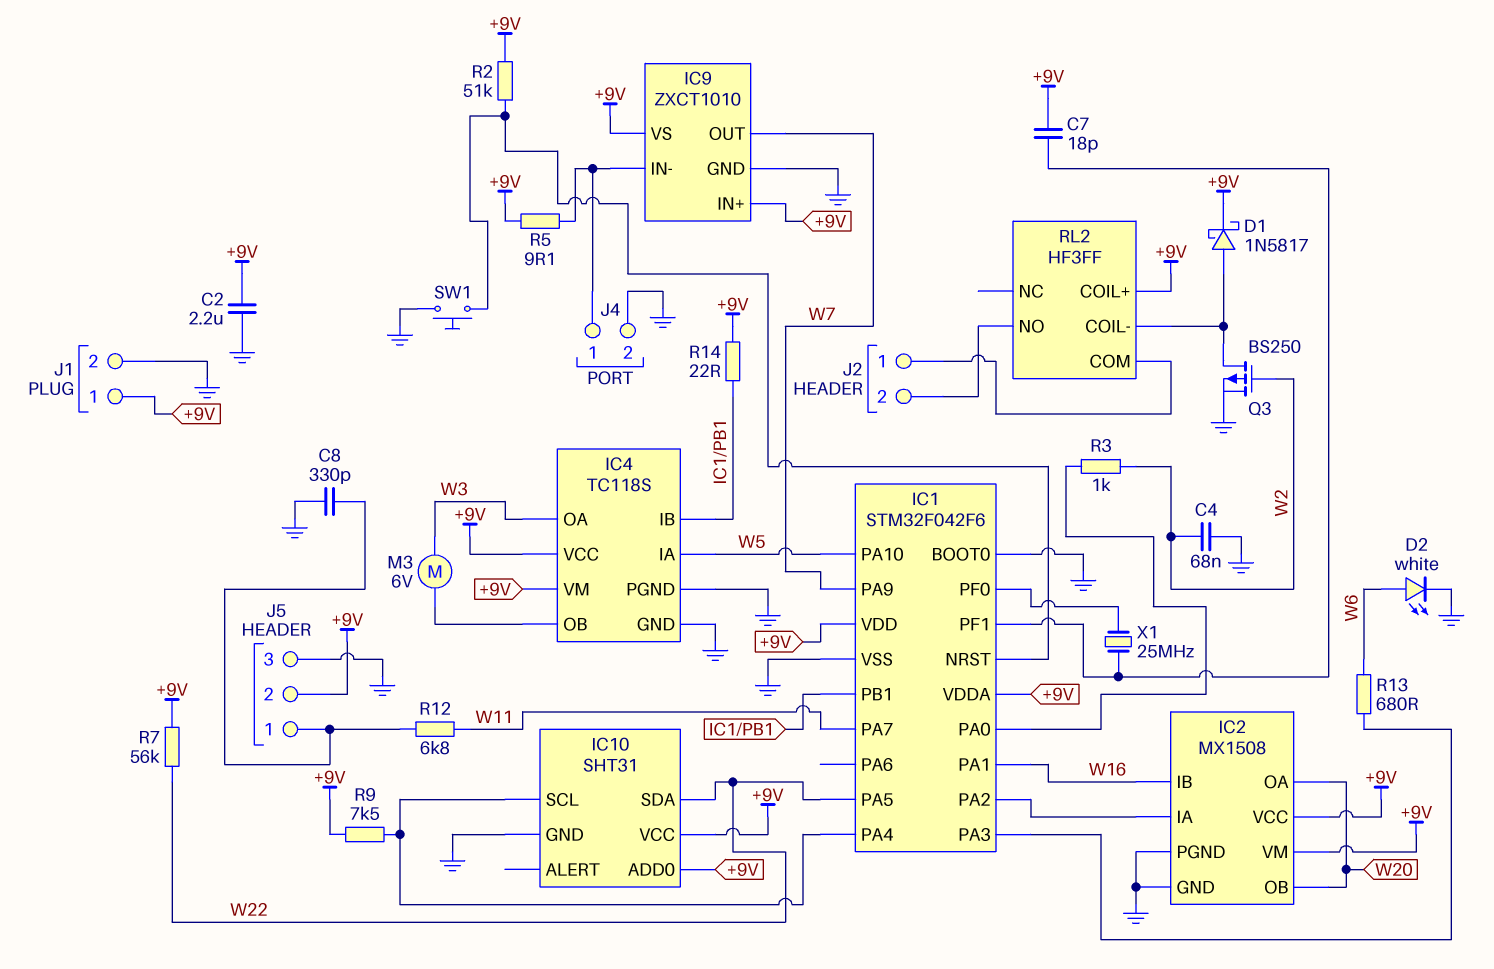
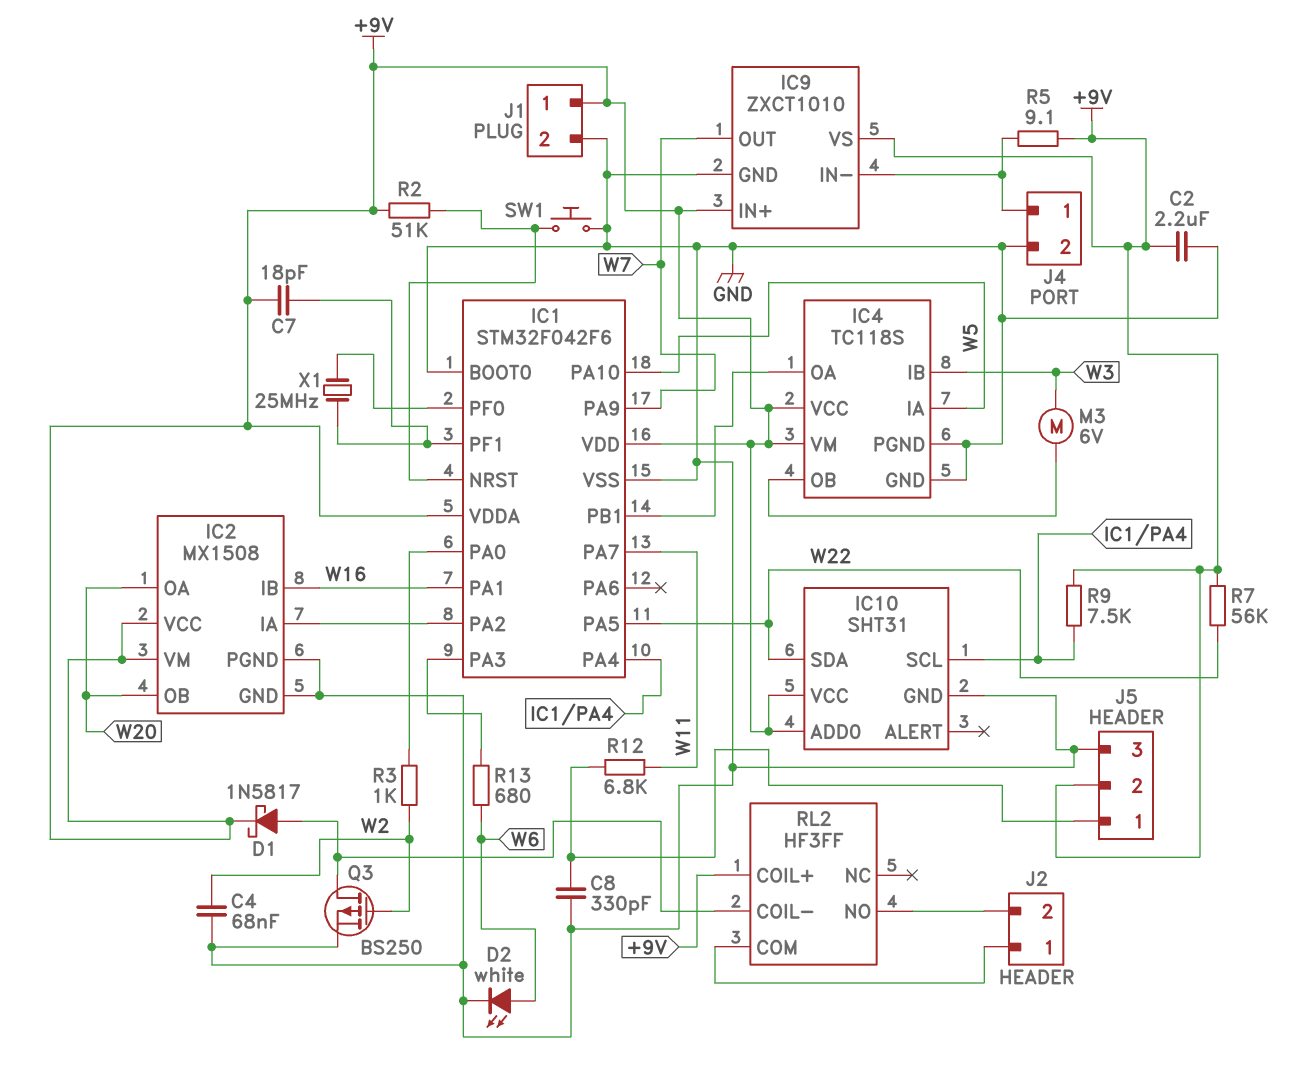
IC4 pin IB: IC1/PB1 -> W3
IC4 pin OA: W3 -> IC1/PB1
R14: 22 (+9V, IC1/PB1) -> none

